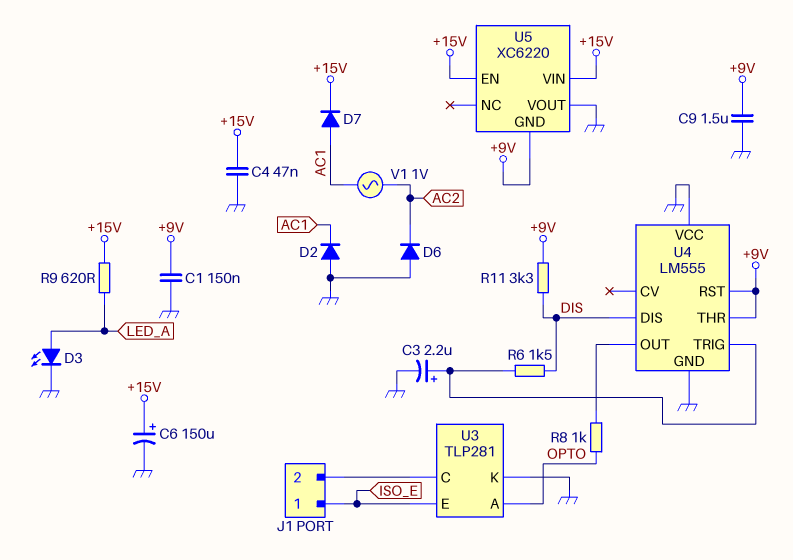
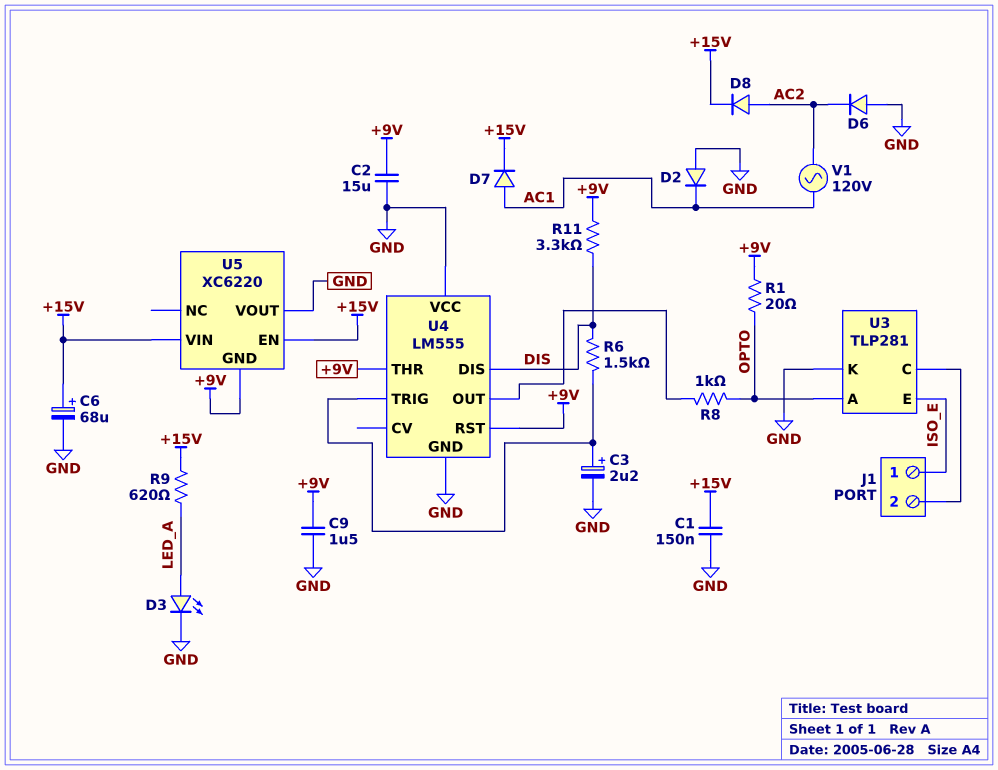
C1: 150nF (+9V, GND) -> 150nF (+15V, GND)
C2: none -> 15uF (+9V, GND)
C4: 47nF (+15V, GND) -> none
C6: 150uF (plus +15V, minus GND) -> 68uF (plus +15V, minus GND)
D8: none -> diode (A AC2, K +15V)
R1: none -> 20 (+9V, OPTO)
V1: AC 1V (AC1, AC2) -> AC 120V (AC1, AC2)

